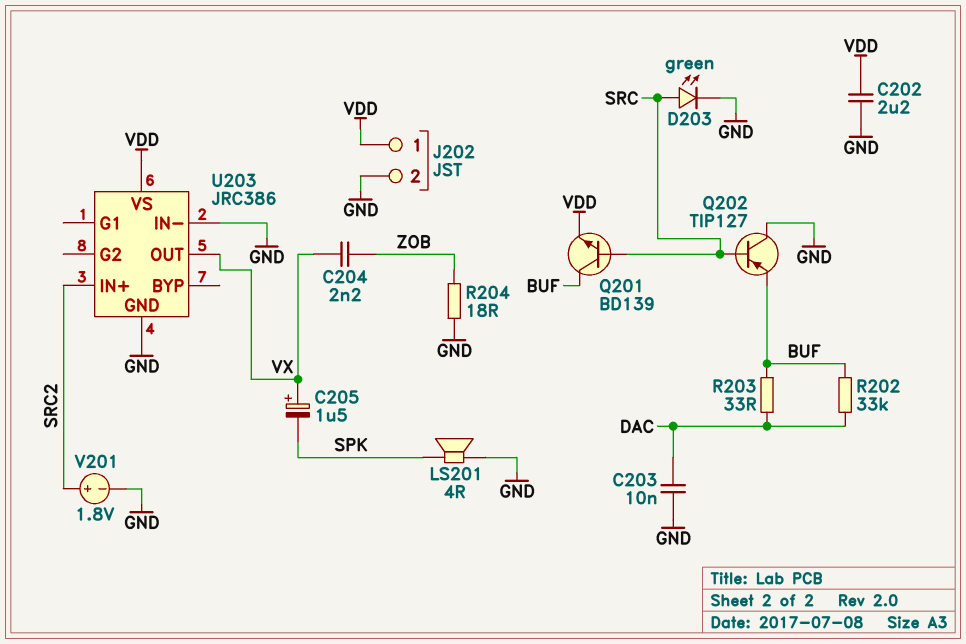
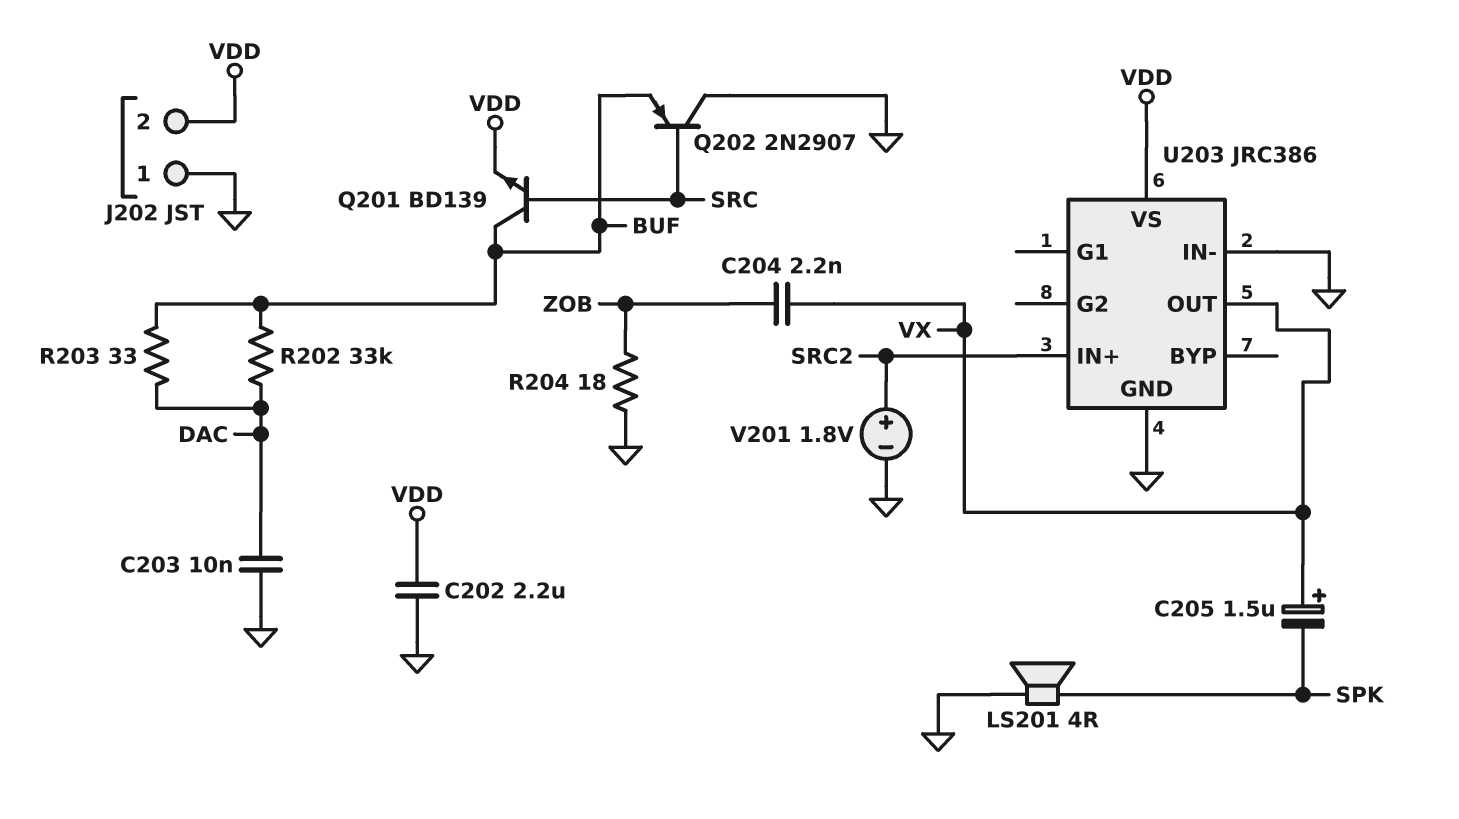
D203: LED green (A SRC, K GND) -> none
J202 pin 1: VDD -> GND
J202 pin 2: GND -> VDD
Q202: PNP TIP127 (B SRC, C GND, E BUF) -> PNP 2N2907 (B SRC, C GND, E BUF)

